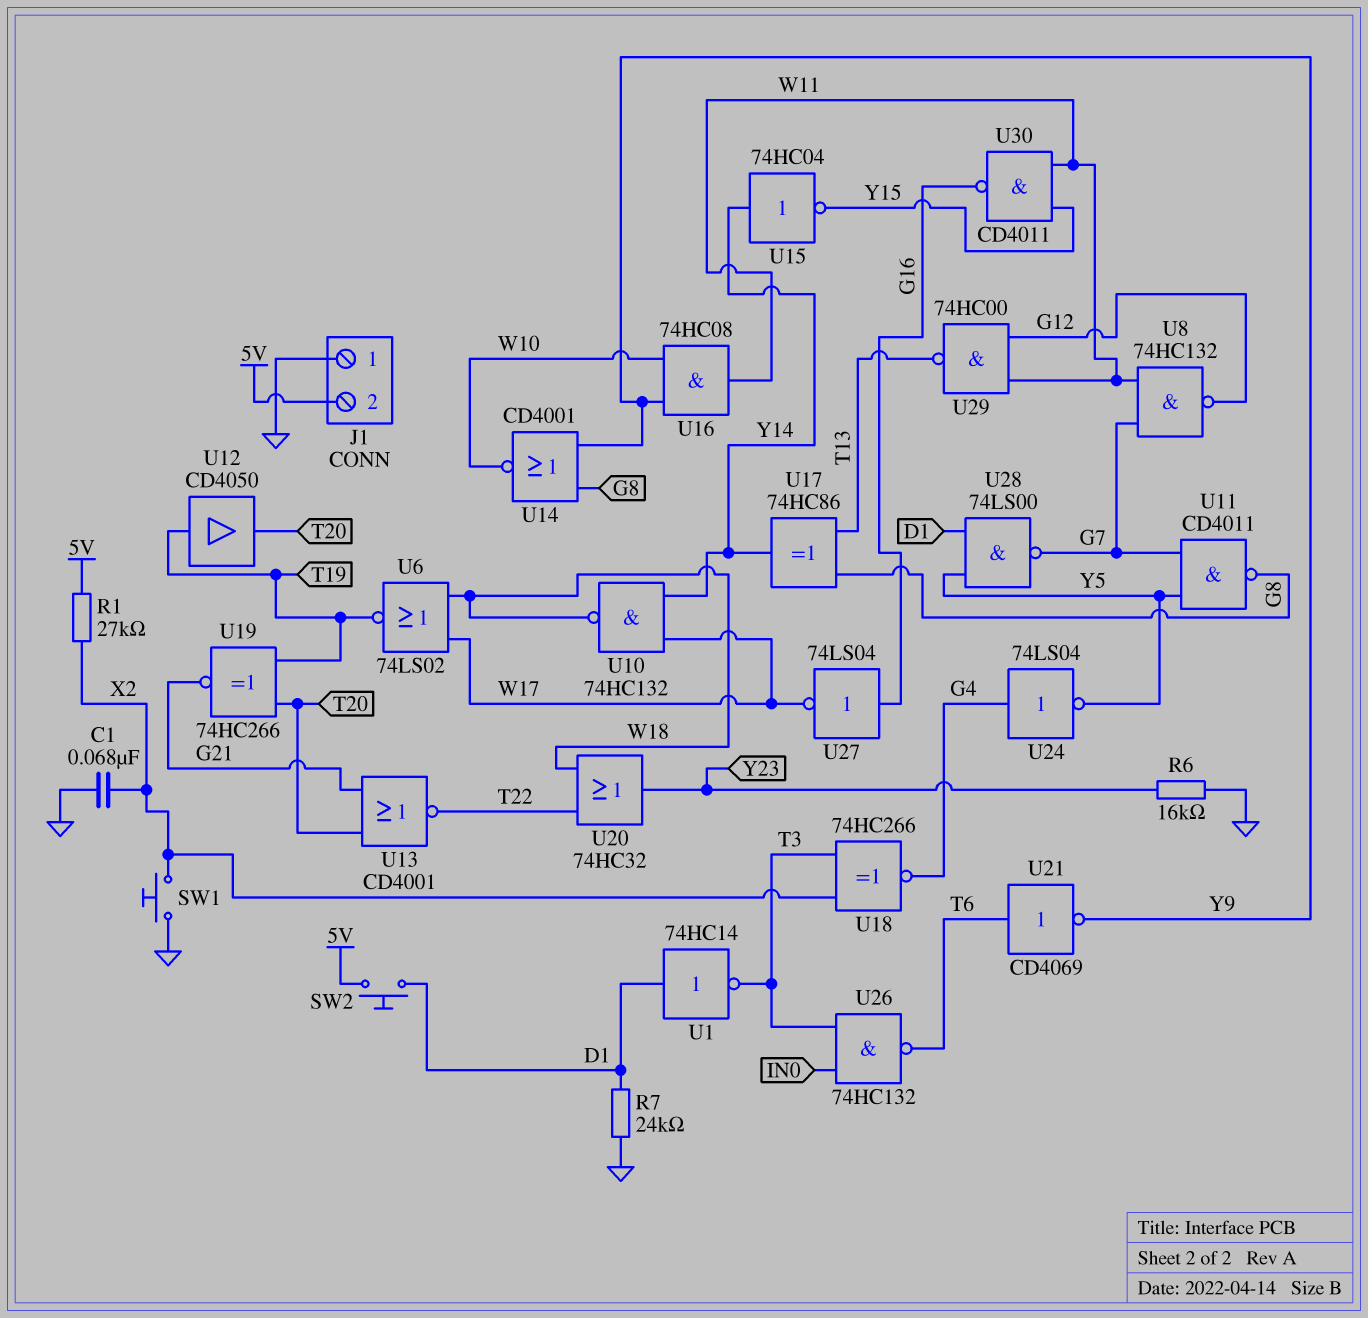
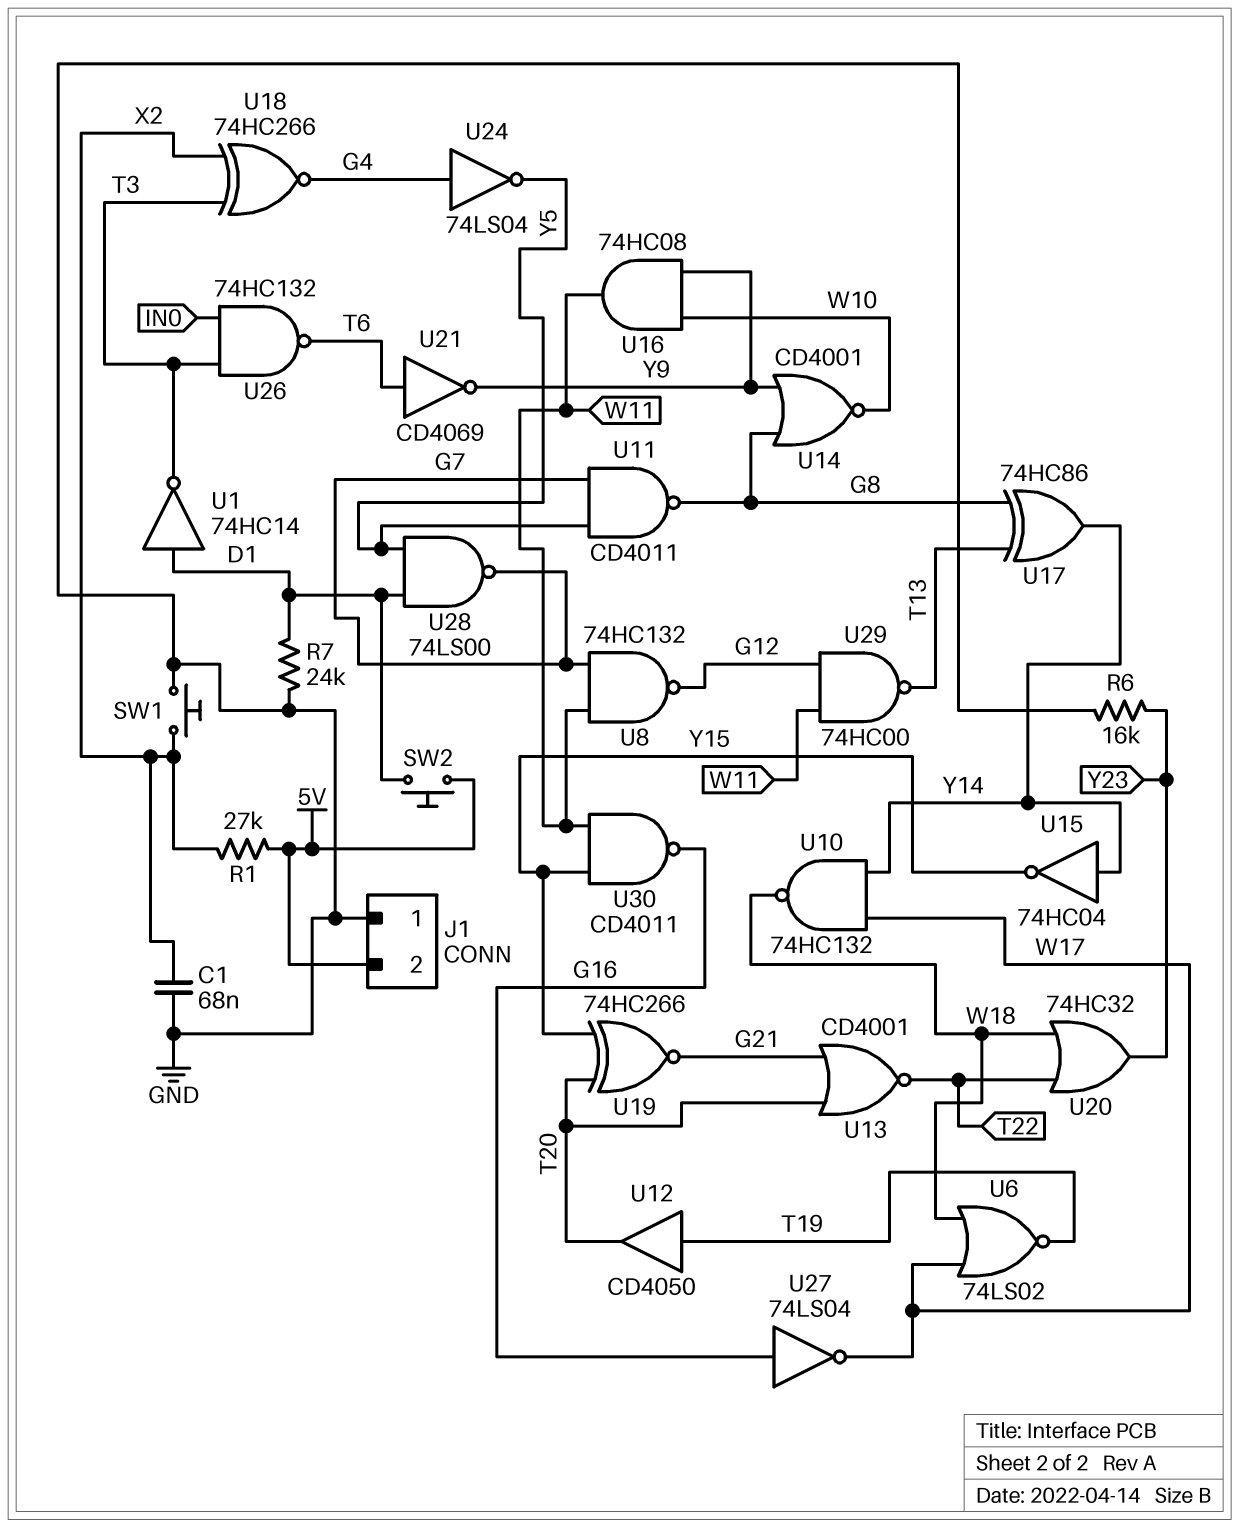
U19: XNOR 74HC266 (in T19, in T20, out G21) -> XNOR 74HC266 (in T20, in Y15, out G21)

